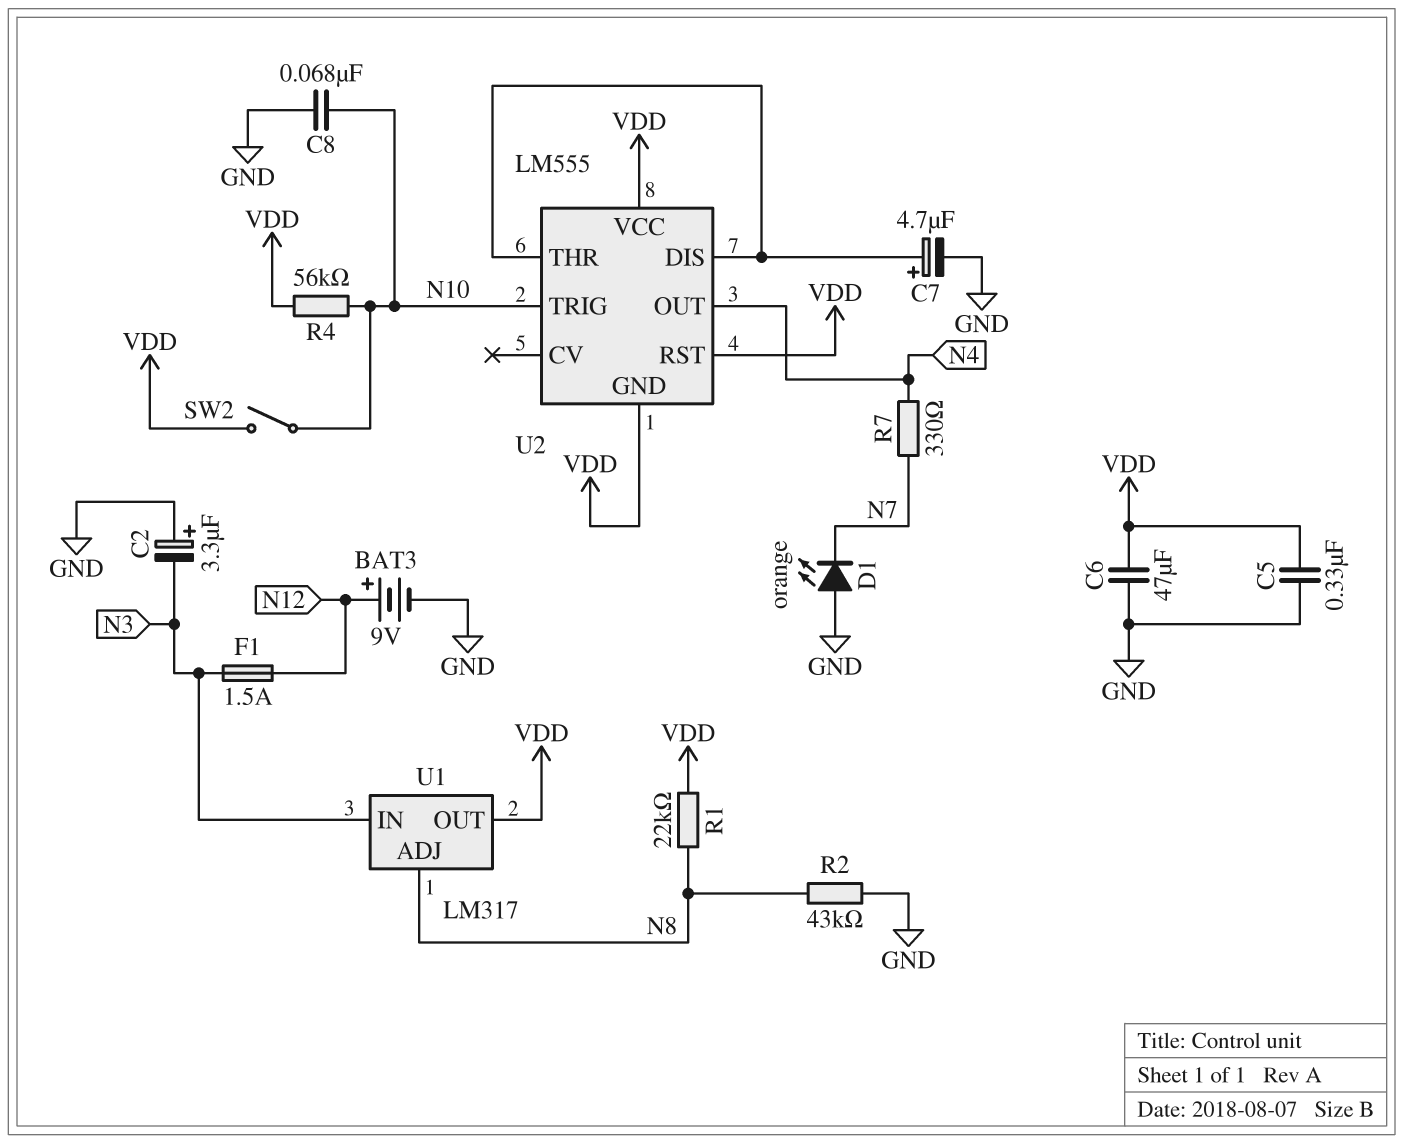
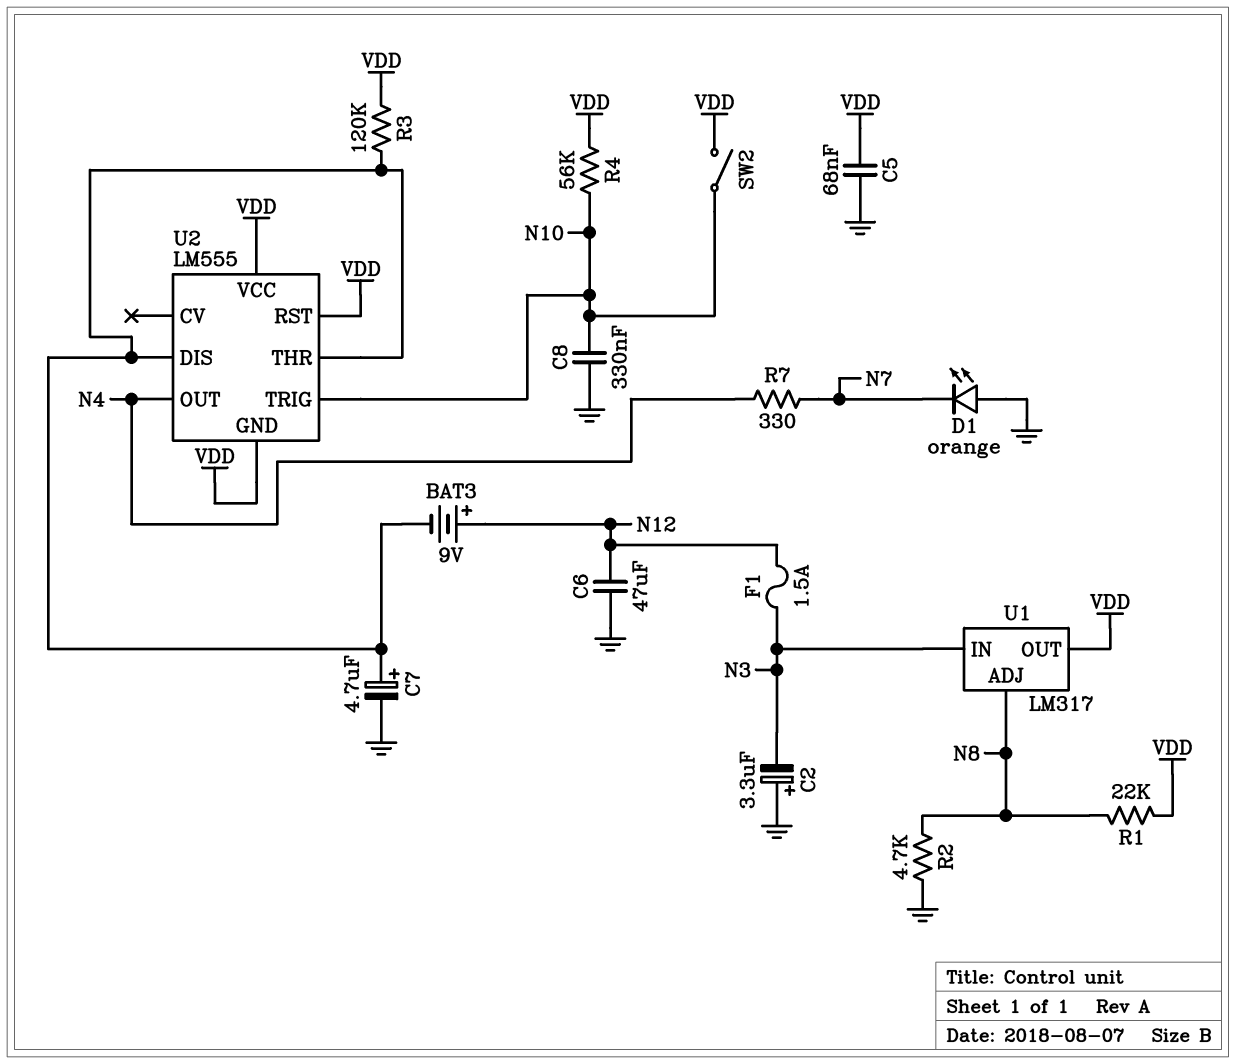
BAT3: 9V (plus N12, minus GND) -> 9V (plus N12, minus U2/DIS)
C5: 330nF (GND, VDD) -> 68nF (GND, VDD)
C6: 47uF (GND, VDD) -> 47uF (GND, N12)
C8: 68nF (GND, N10) -> 330nF (GND, N10)
R2: 43k (GND, N8) -> 4.7k (GND, N8)
R3: none -> 120k (U2/DIS, VDD)

